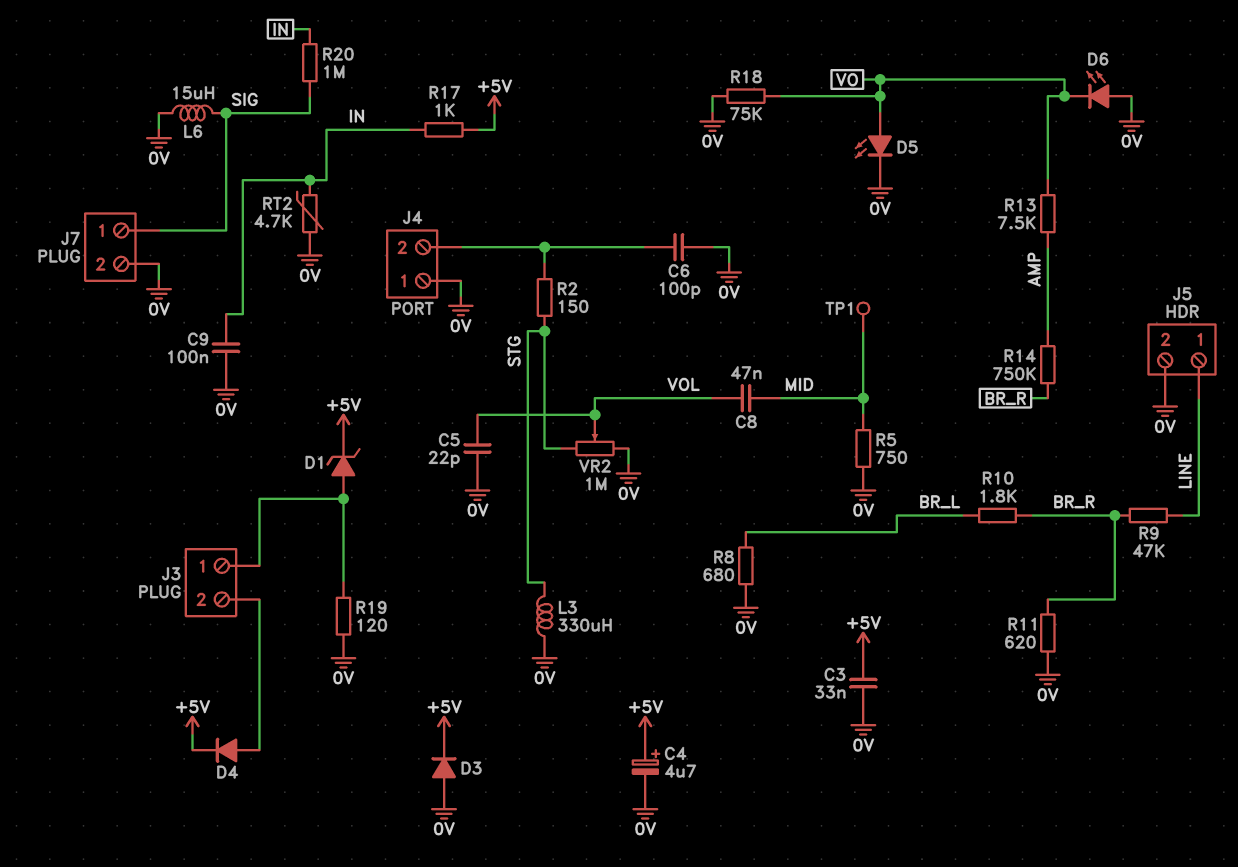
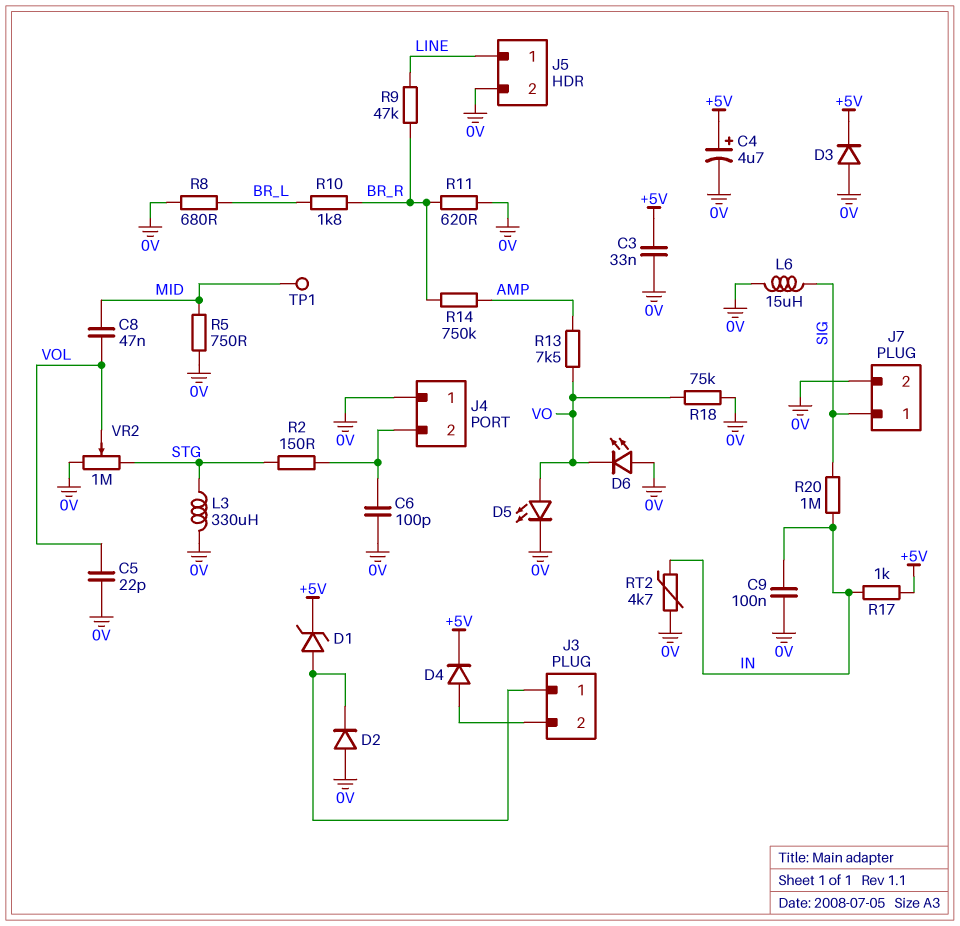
D2: none -> diode (A 0V, K J3/1)
R19: 120 (0V, J3/1) -> none

